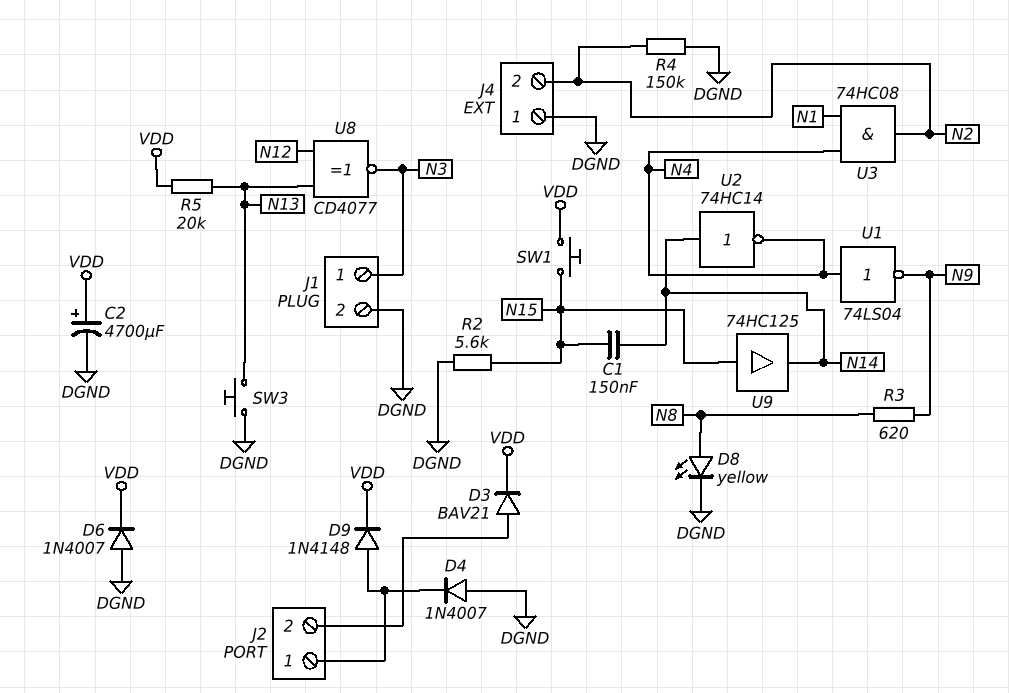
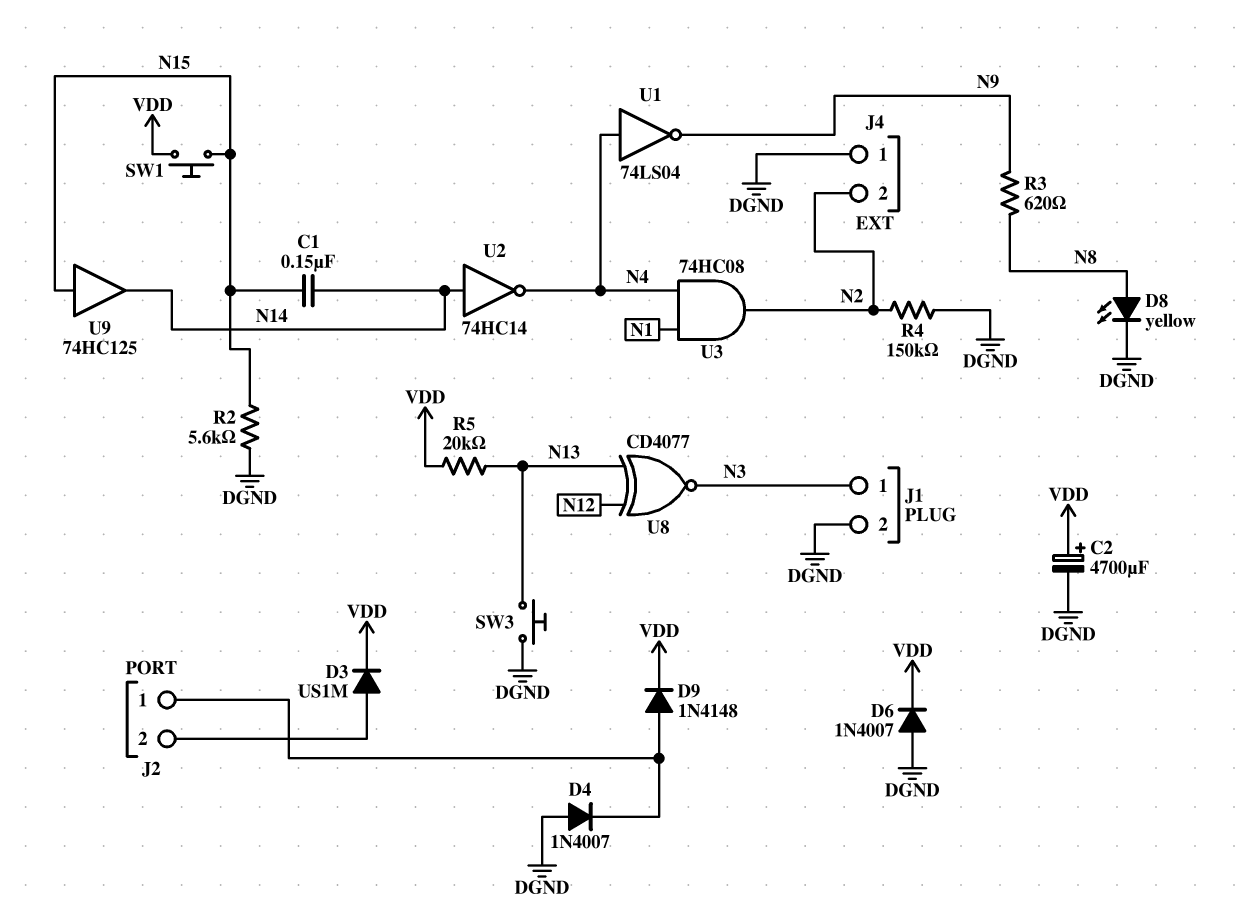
D3: diode BAV21 (A J2/2, K VDD) -> diode US1M (A J2/2, K VDD)

